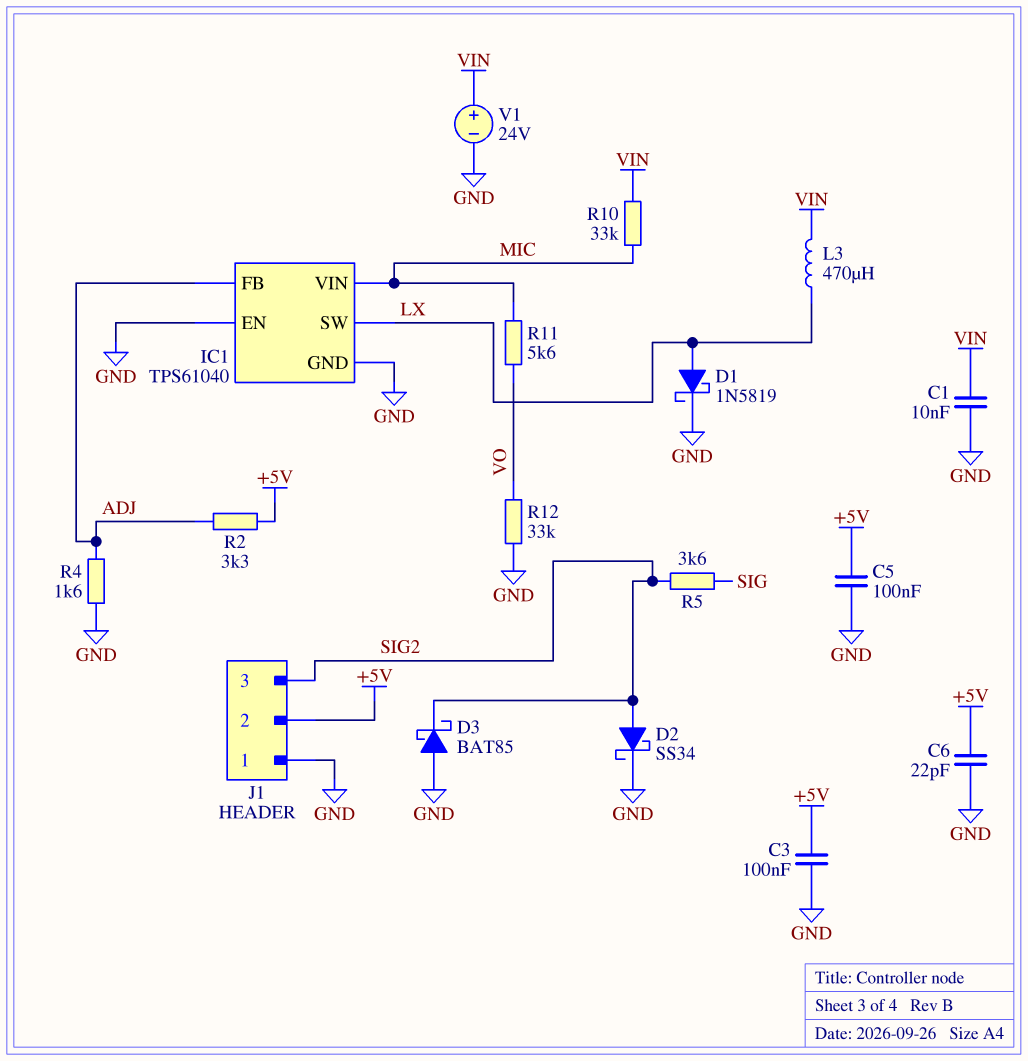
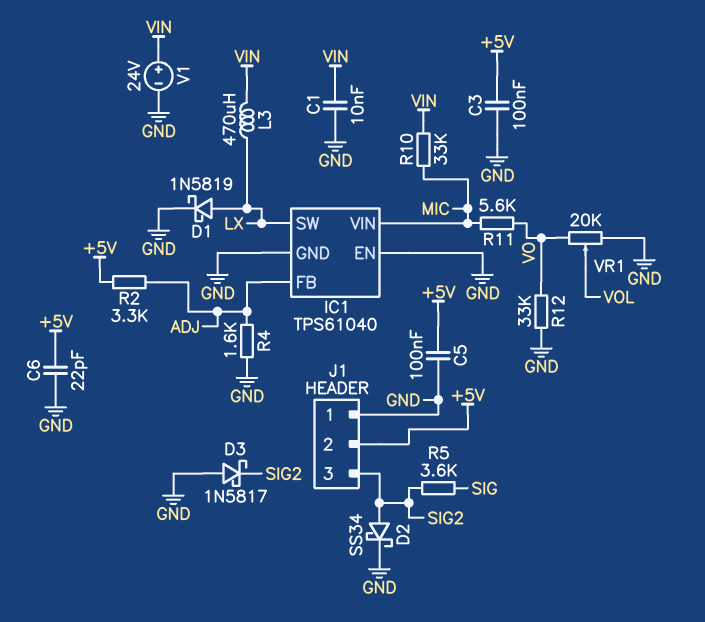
D3: schottky BAT85 (A GND, K SIG2) -> schottky 1N5817 (A GND, K SIG2)
VR1: none -> 20k (GND, VO, wiper VOL)

